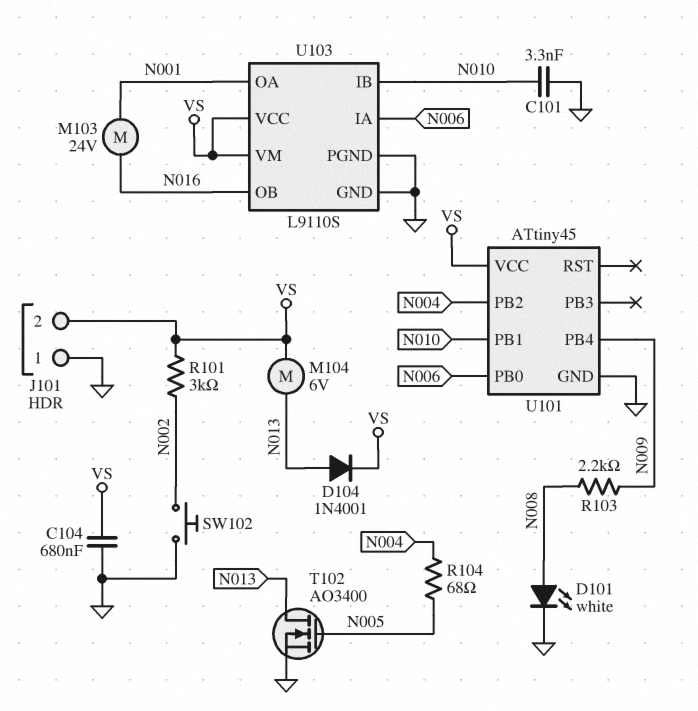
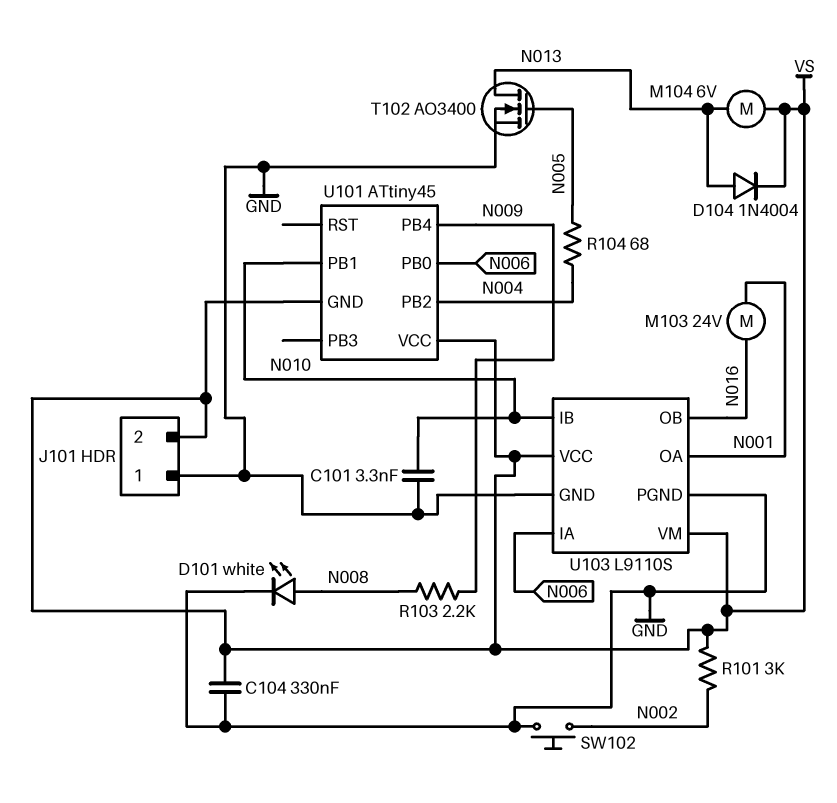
C104: 680nF (GND, VS) -> 330nF (GND, VS)
D104: diode 1N4001 (A N013, K VS) -> diode 1N4004 (A N013, K VS)
U101 pin GND: GND -> VS

